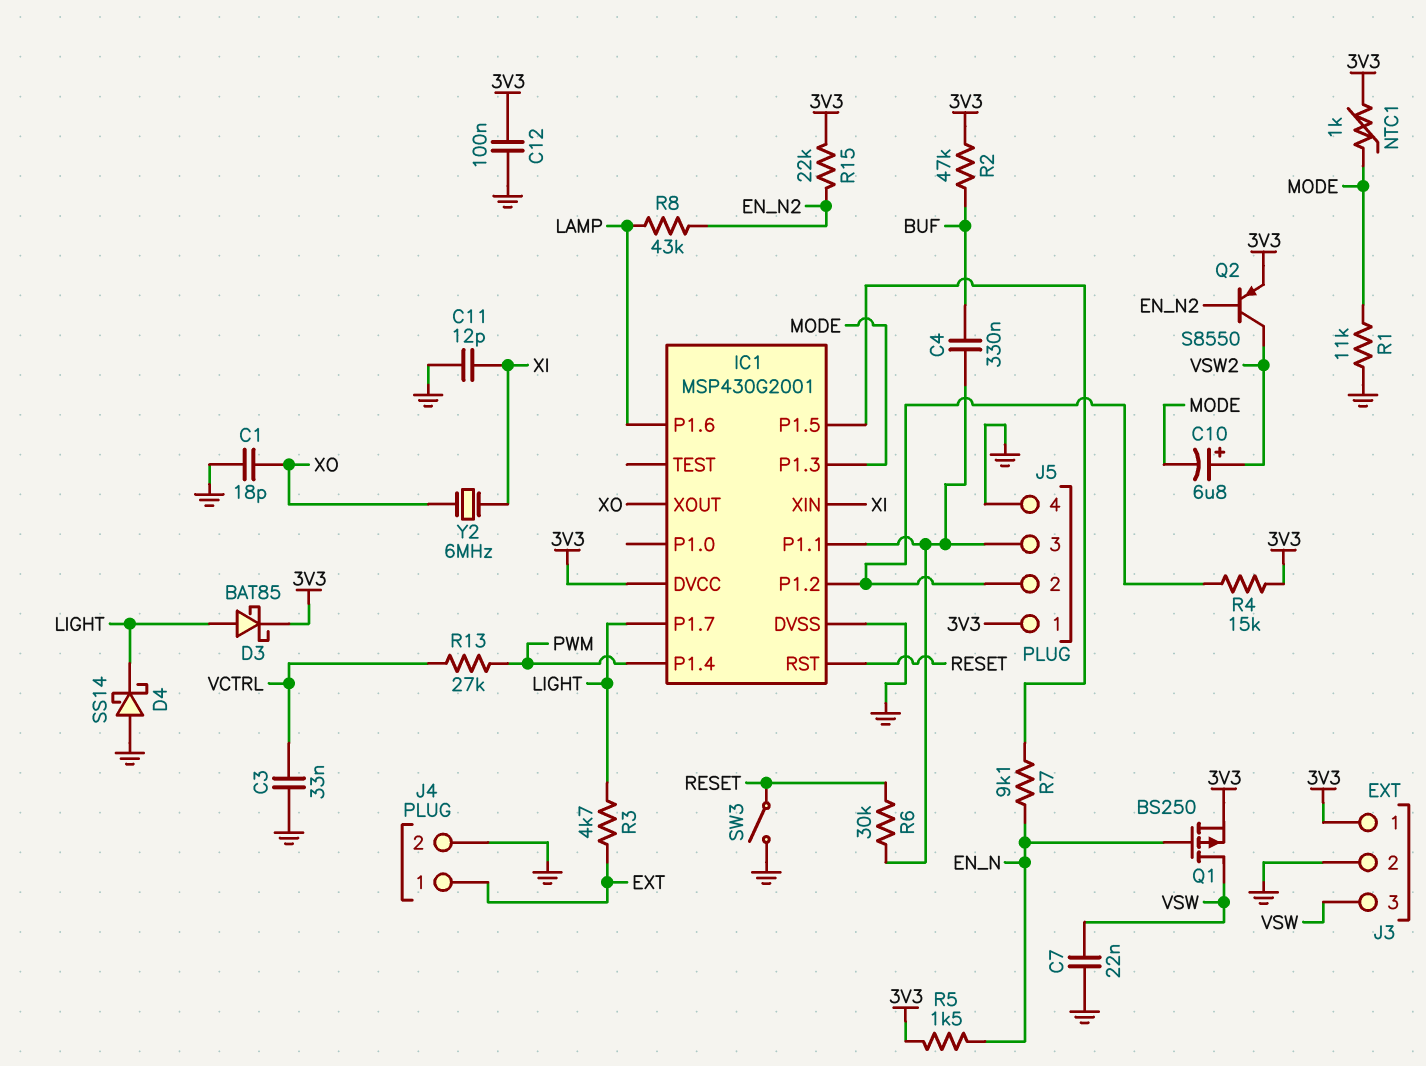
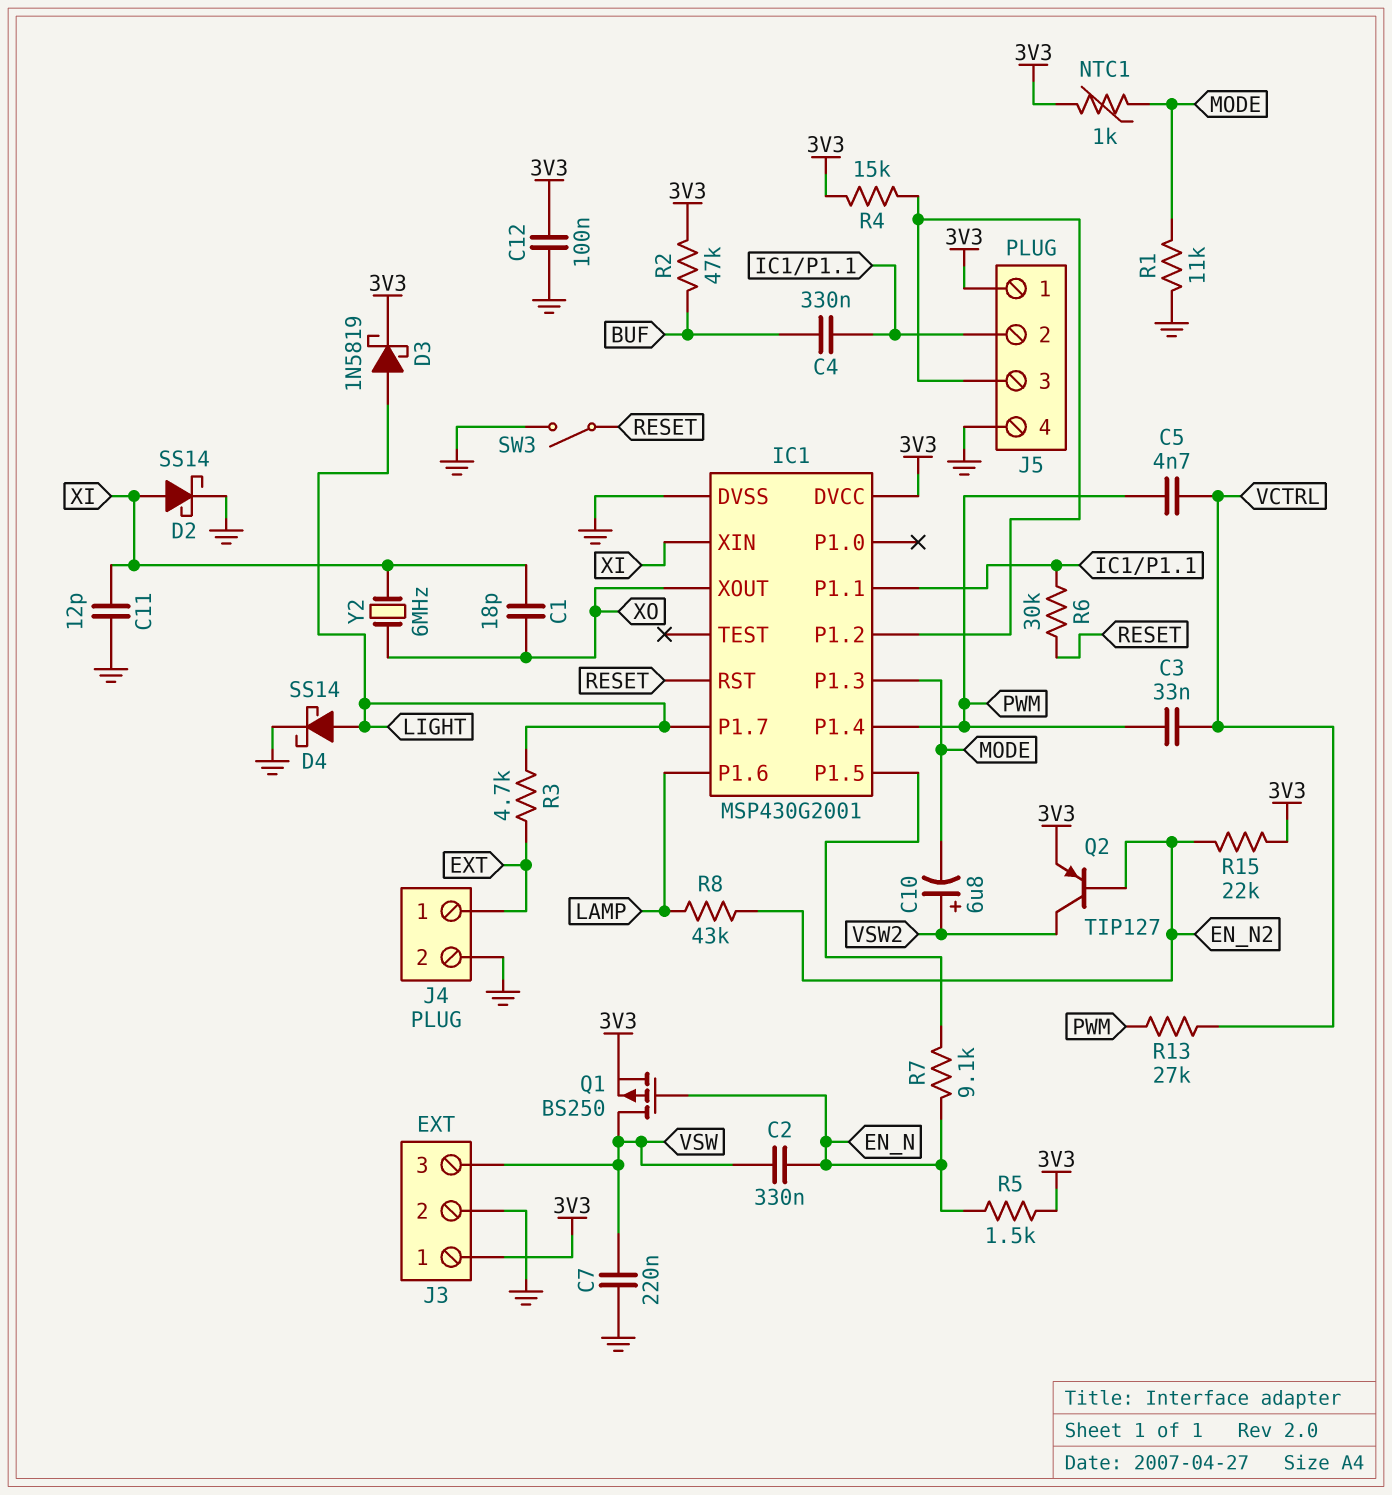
C1: 18pF (GND, XO) -> 18pF (XI, XO)
C2: none -> 330nF (EN_N, VSW)
C3: 33nF (GND, VCTRL) -> 33nF (PWM, VCTRL)
C5: none -> 4.7nF (PWM, VCTRL)
C7: 22nF (GND, VSW) -> 220nF (GND, VSW)
D2: none -> schottky SS14 (A XI, K GND)
D3: schottky BAT85 (A LIGHT, K 3V3) -> schottky 1N5819 (A LIGHT, K 3V3)
D4: schottky SS14 (A GND, K LIGHT) -> schottky SS14 (A LIGHT, K GND)
J5 pin 2: IC1/P1.2 -> IC1/P1.1
J5 pin 3: IC1/P1.1 -> IC1/P1.2
Q2: PNP S8550 (B EN_N2, C VSW2, E 3V3) -> PNP TIP127 (B EN_N2, C VSW2, E 3V3)

